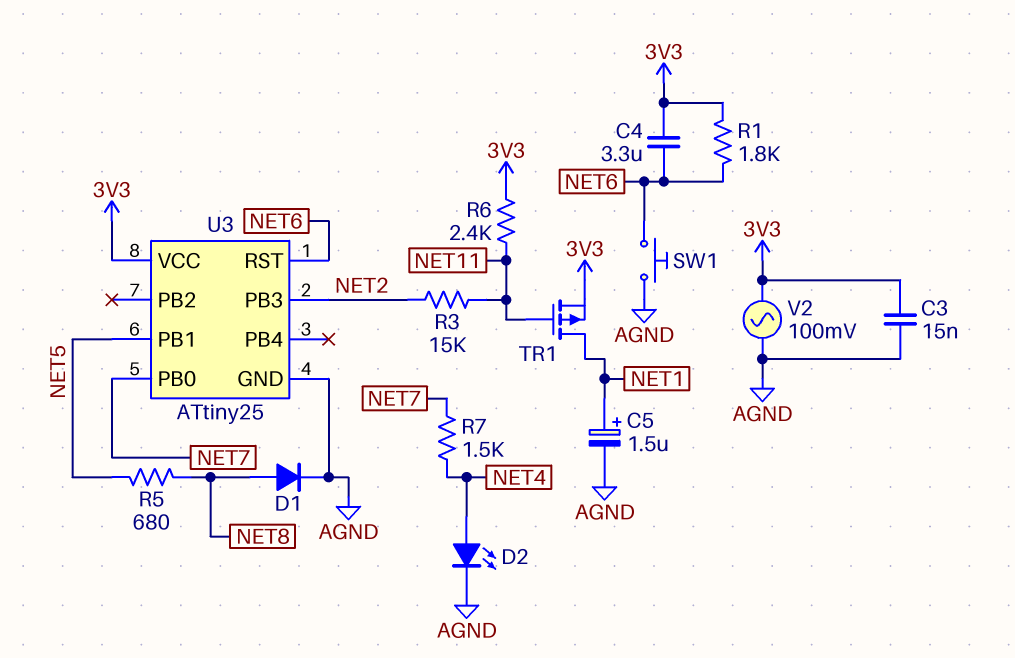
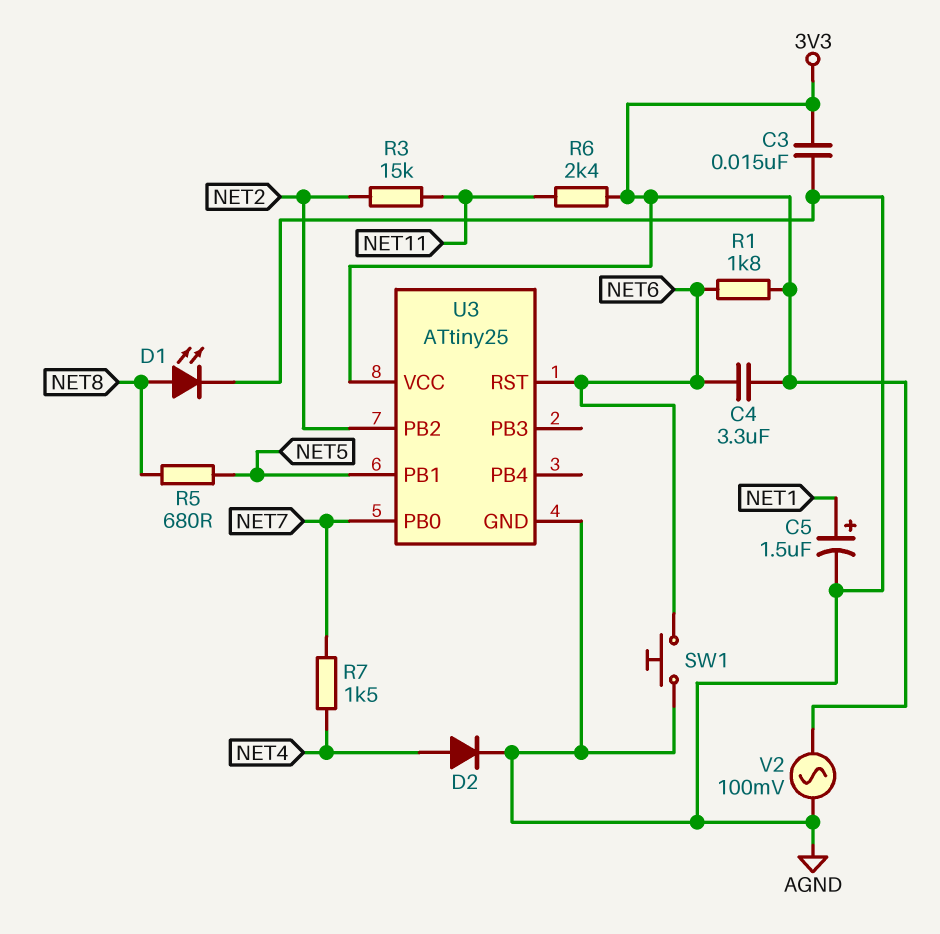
D1: diode (A NET8, K AGND) -> LED (A NET8, K AGND)
D2: LED (A NET4, K AGND) -> diode (A NET4, K AGND)
TR1: PMOS (G NET11, D NET1, S 3V3) -> none
U3 pin PB2: none -> NET2
U3 pin PB3: NET2 -> none

